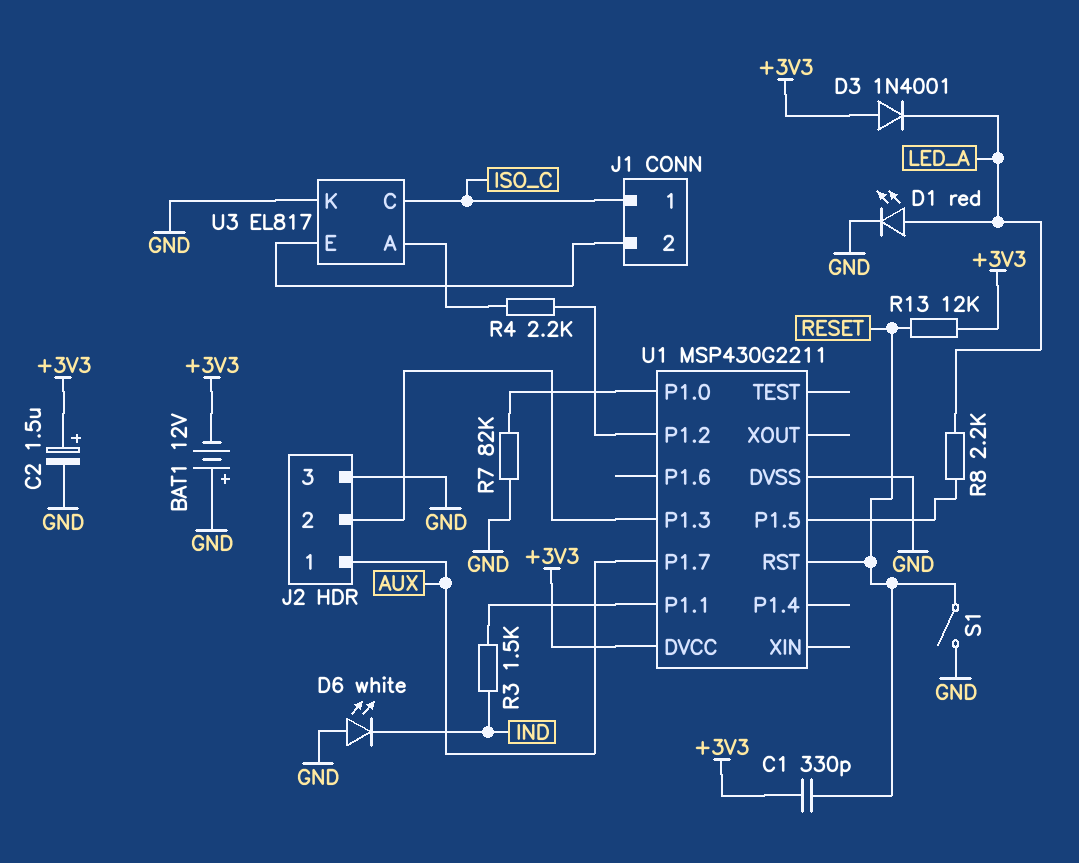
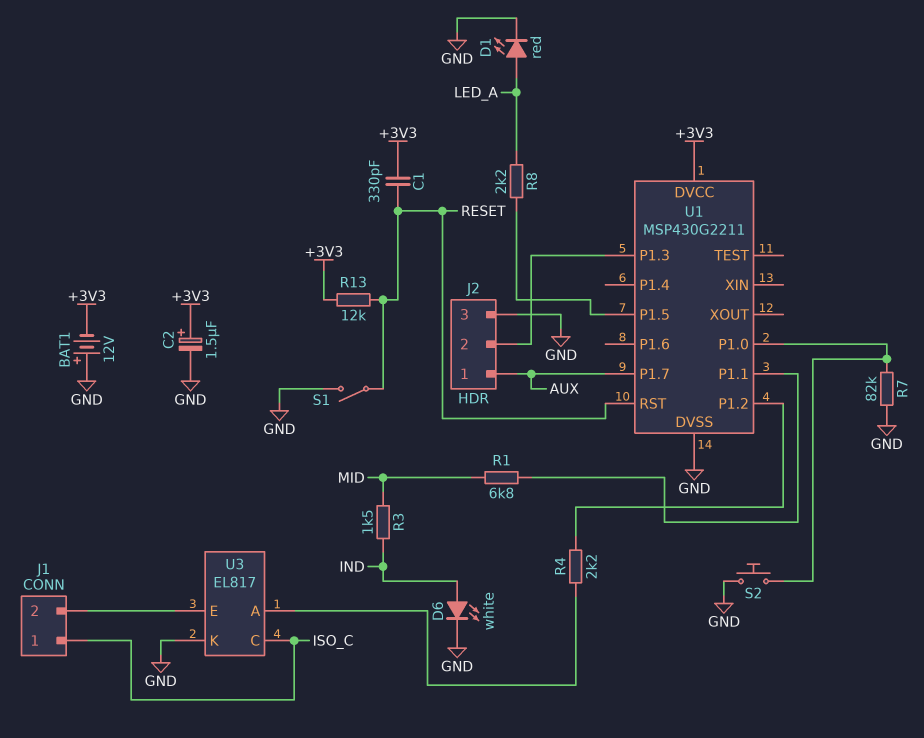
D3: diode 1N4001 (A +3V3, K LED_A) -> none
D6: LED white (A GND, K IND) -> LED white (A IND, K GND)
R1: none -> 6.8k (MID, U1/P1.1)
R3: 1.5k (IND, U1/P1.1) -> 1.5k (IND, MID)
S2: none -> button (GND, U1/P1.0)

